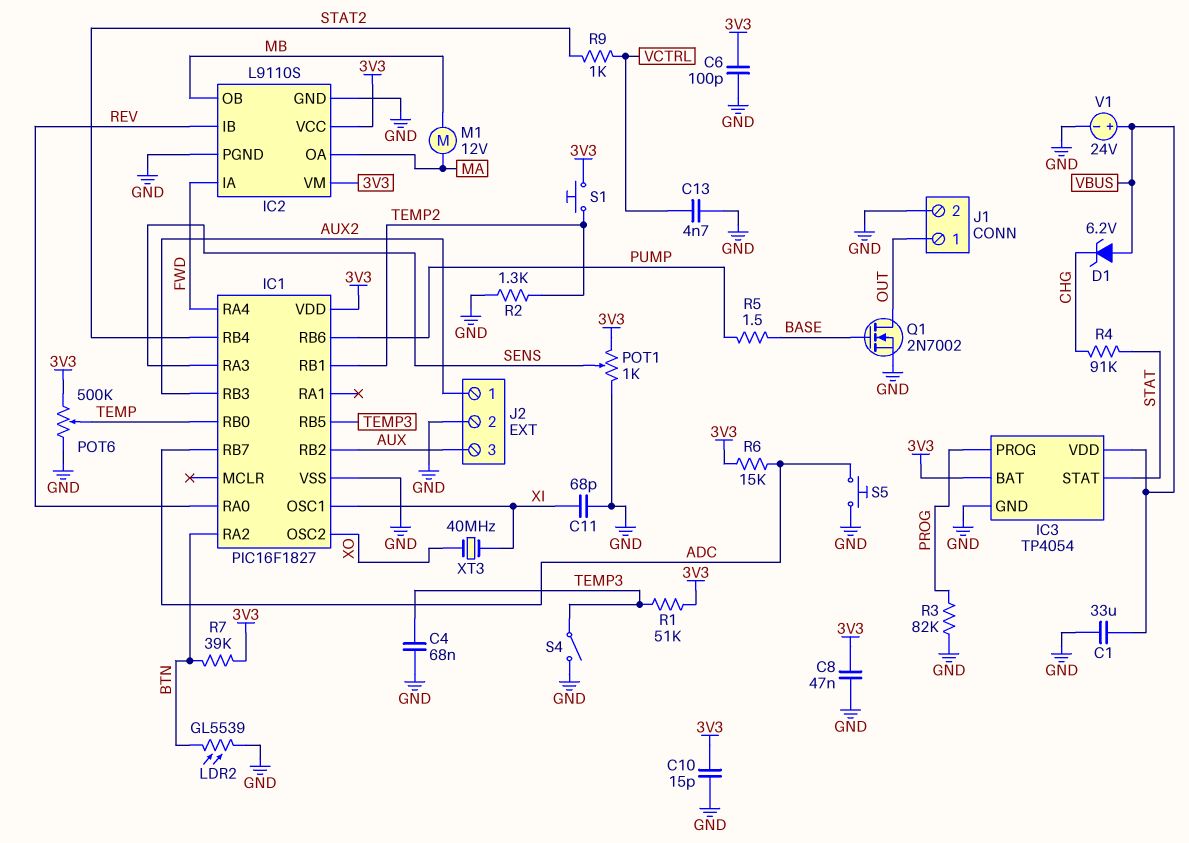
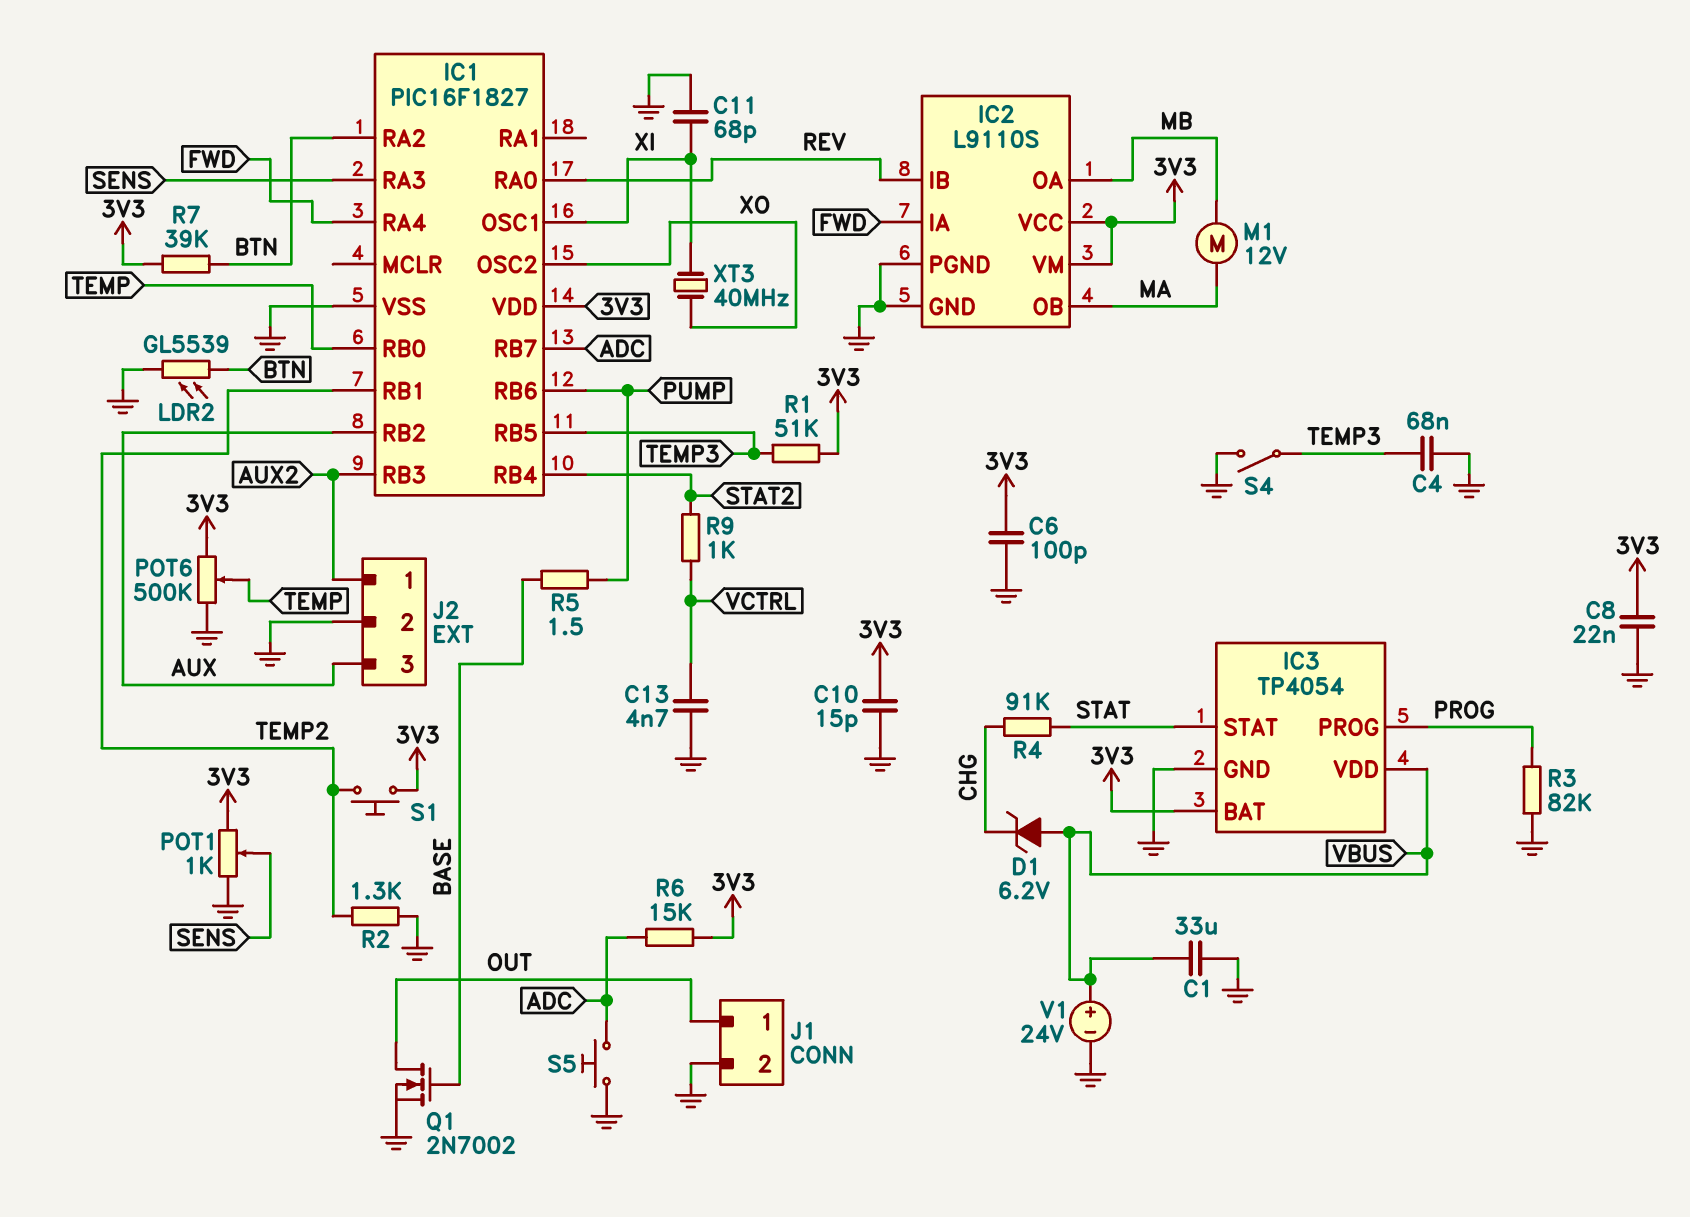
C8: 47nF (3V3, GND) -> 22nF (3V3, GND)
IC2 pin OA: MA -> MB
IC2 pin OB: MB -> MA

